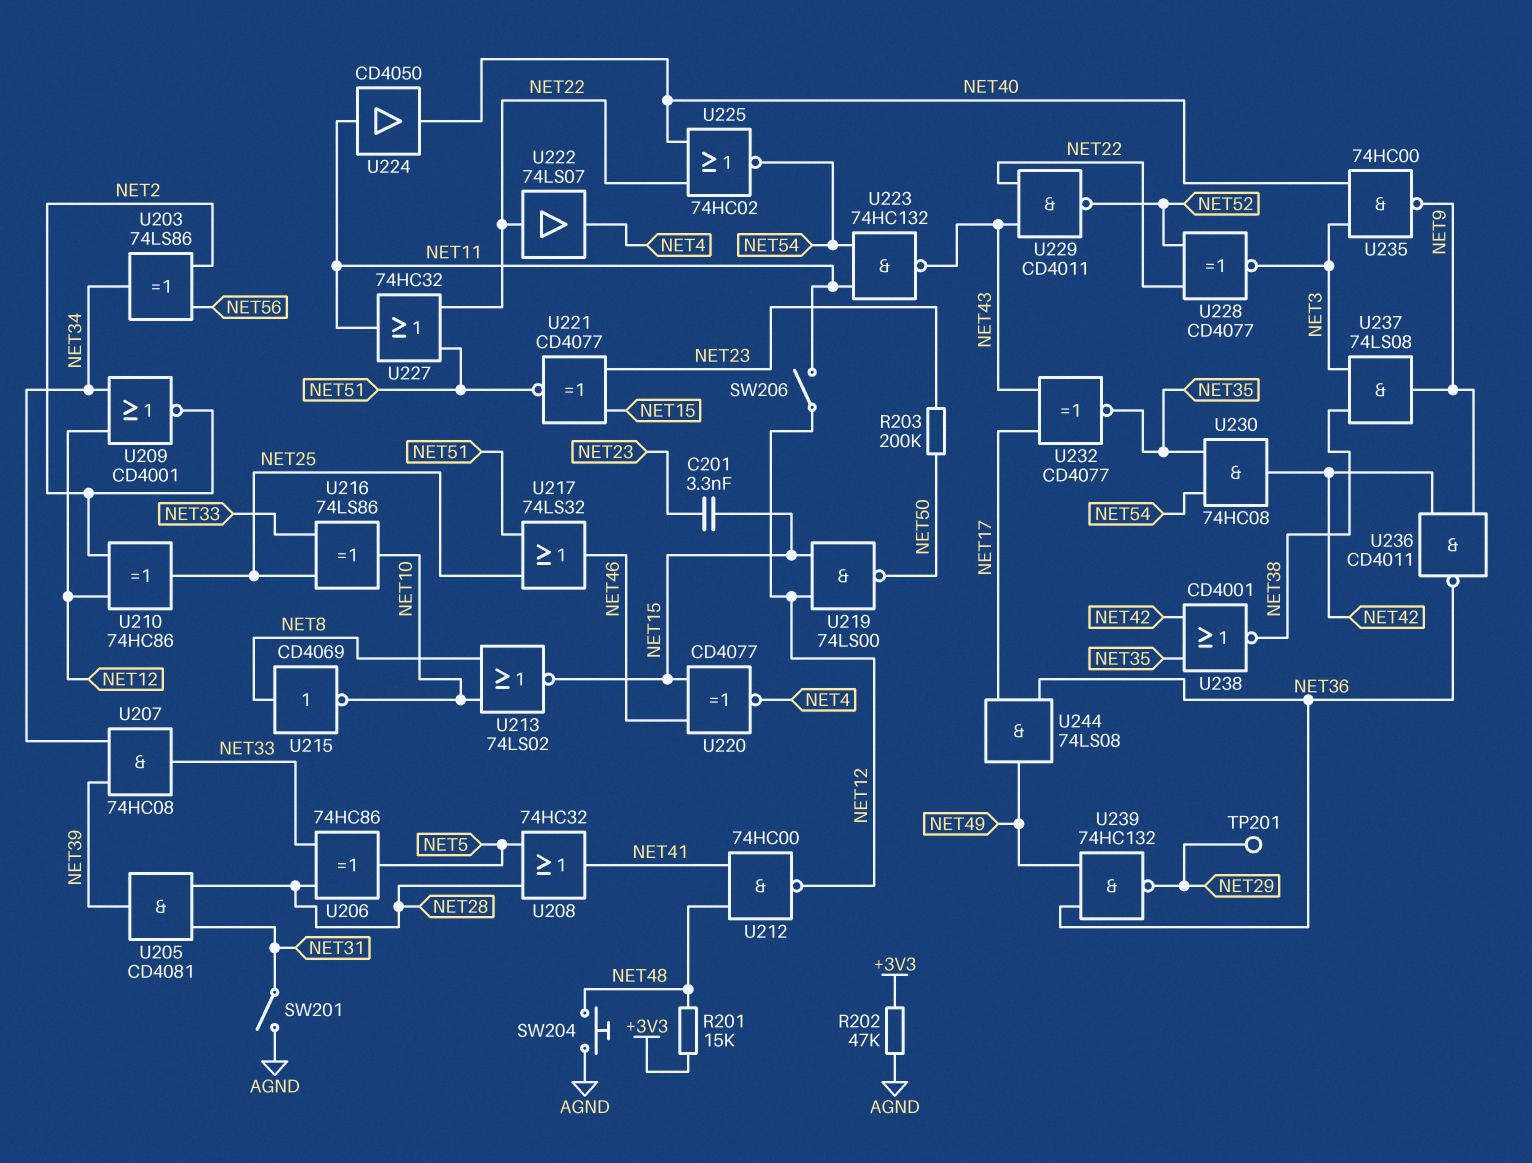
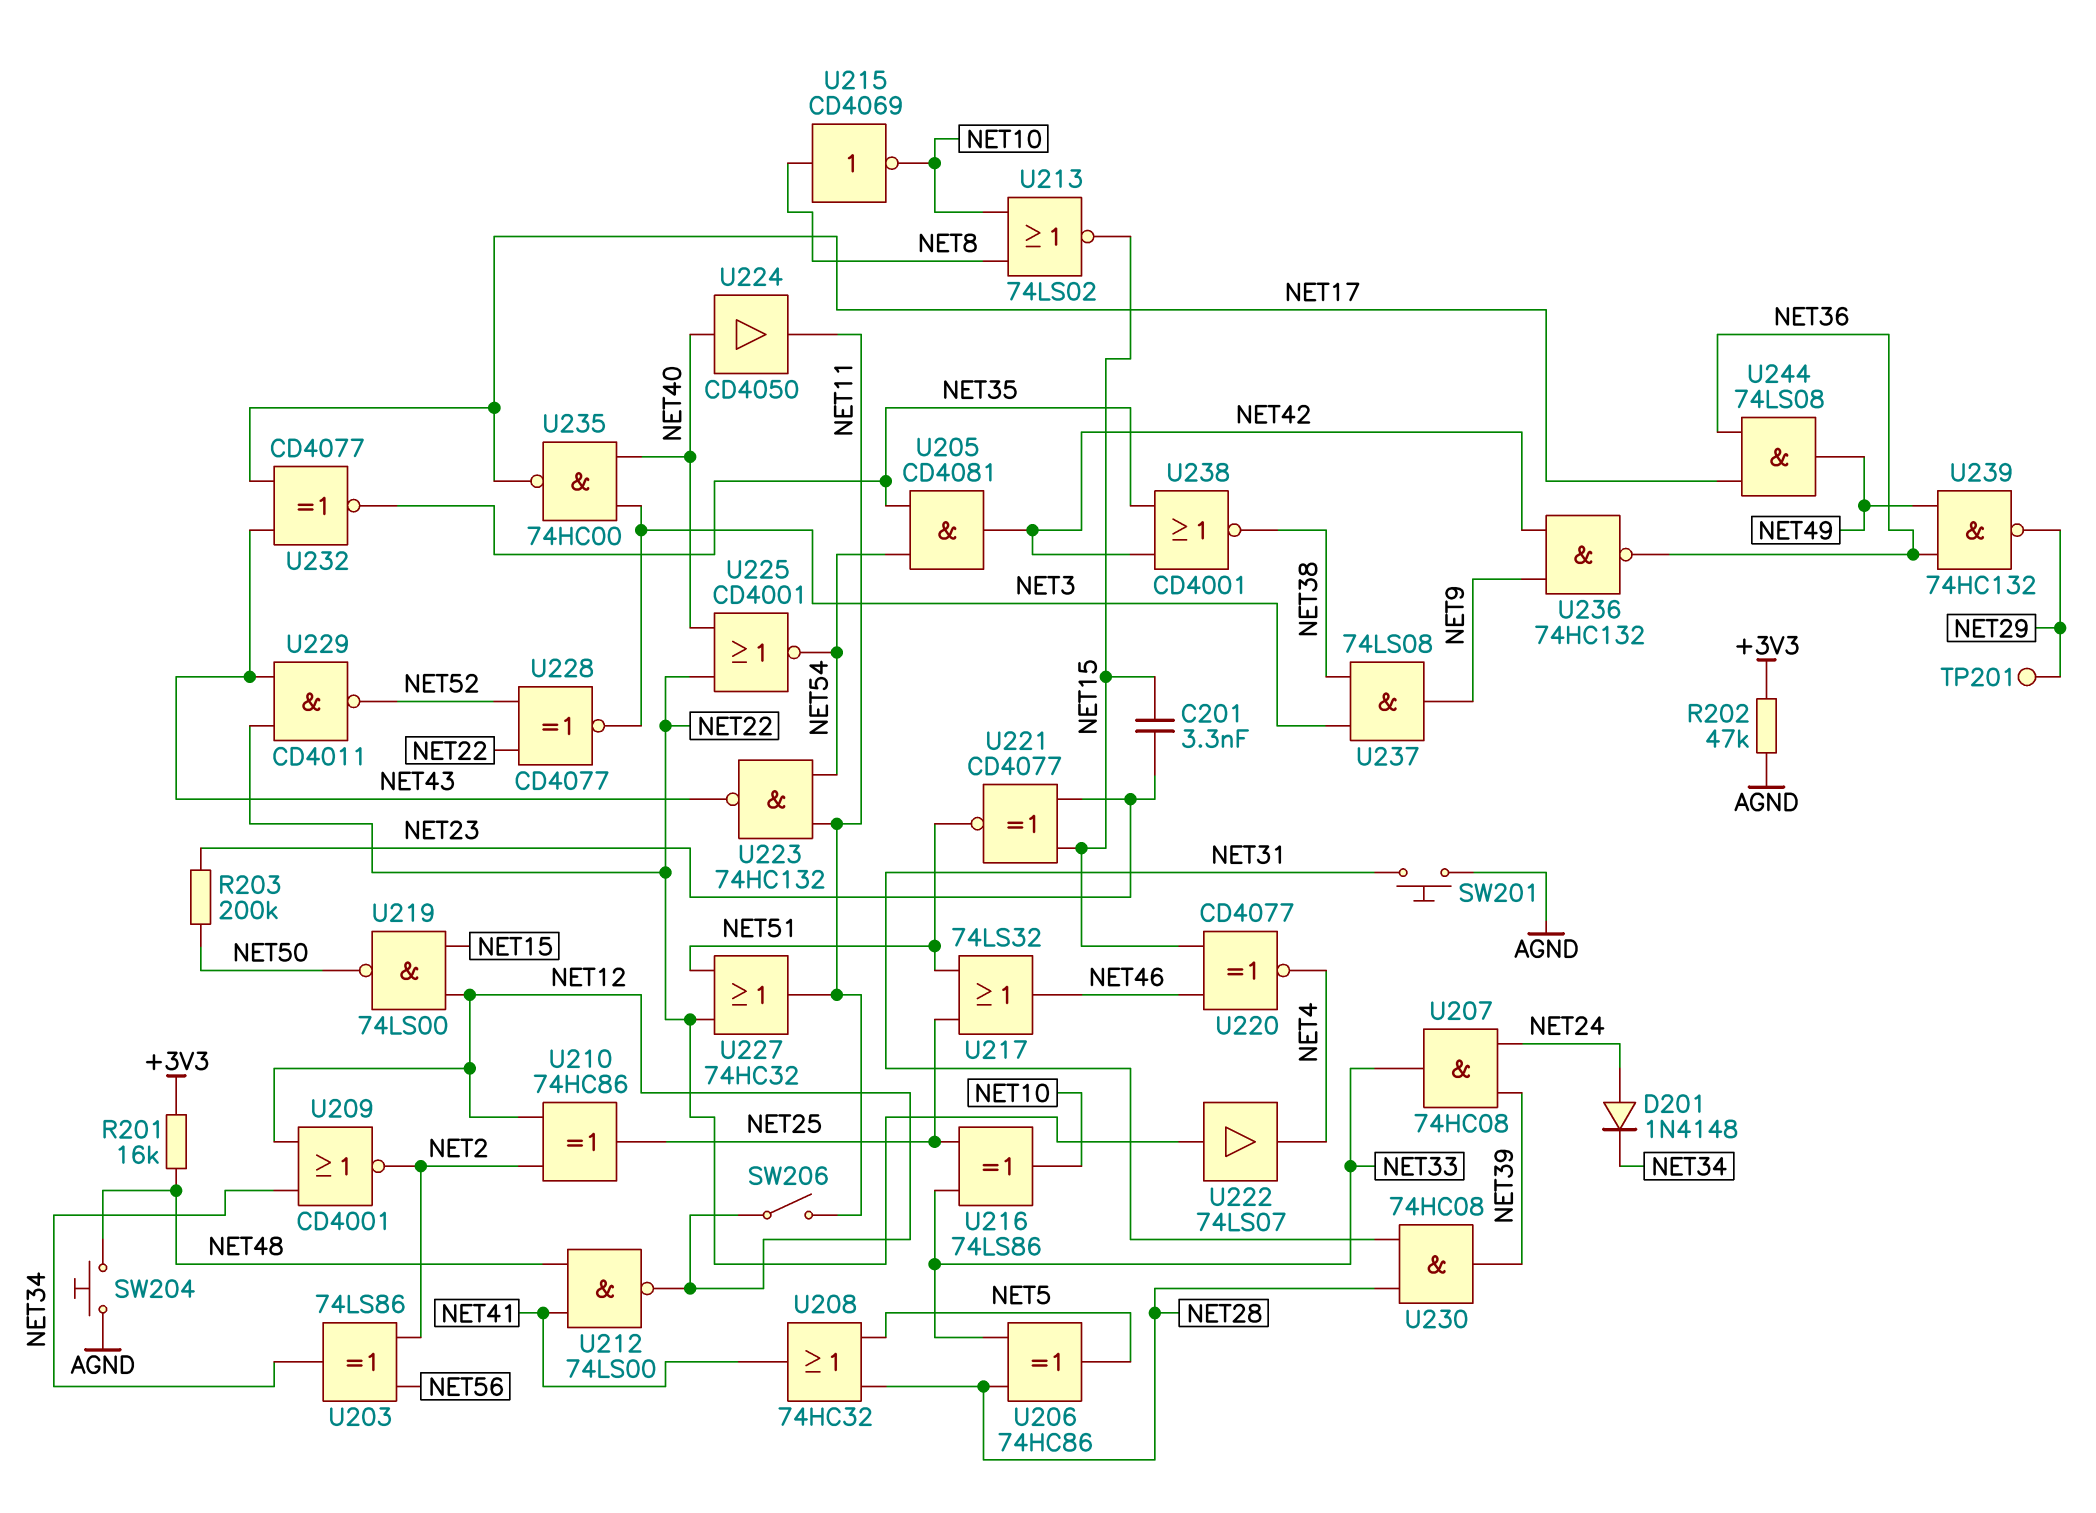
D201: none -> diode 1N4148 (A NET24, K NET34)
R201: 15k (+3V3, NET48) -> 16k (+3V3, NET48)
SW201: switch (AGND, NET31) -> button (AGND, NET31)
U205: AND CD4081 (in NET28, in NET31, out NET39) -> AND CD4081 (in NET35, in NET54, out NET42)
U207: AND 74HC08 (in NET34, in NET39, out NET33) -> AND 74HC08 (in NET24, in NET39, out NET33)
U212: NAND 74HC00 (in NET41, in NET48, out NET12) -> NAND 74LS00 (in NET41, in NET48, out NET12)
U224: buffer CD4050 (in NET11, out NET40) -> buffer CD4050 (in NET40, out NET11)
U225: NOR 74HC02 (in NET22, in NET40, out NET54) -> NOR CD4001 (in NET22, in NET40, out NET54)
U230: AND 74HC08 (in NET35, in NET54, out NET42) -> AND 74HC08 (in NET28, in NET31, out NET39)
U235: NAND 74HC00 (in NET3, in NET40, out NET9) -> NAND 74HC00 (in NET3, in NET40, out NET17)
U236: NAND CD4011 (in NET9, in NET42, out NET36) -> NAND 74HC132 (in NET9, in NET42, out NET36)

